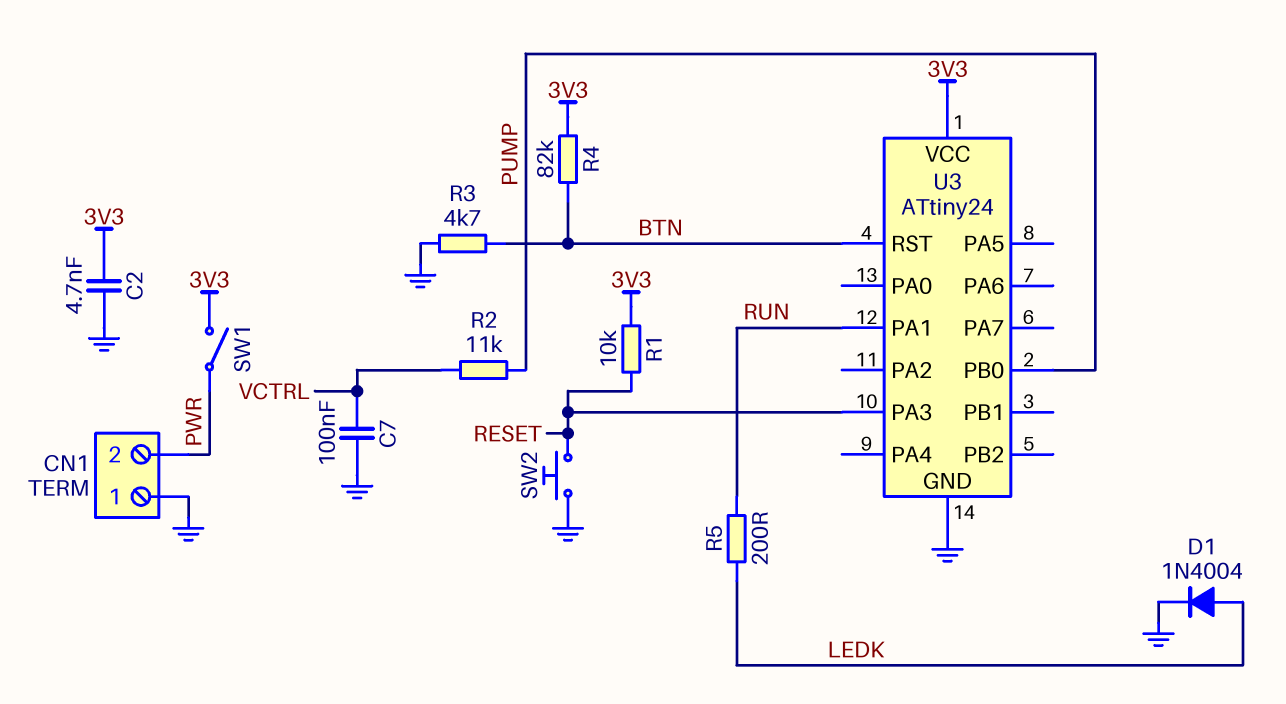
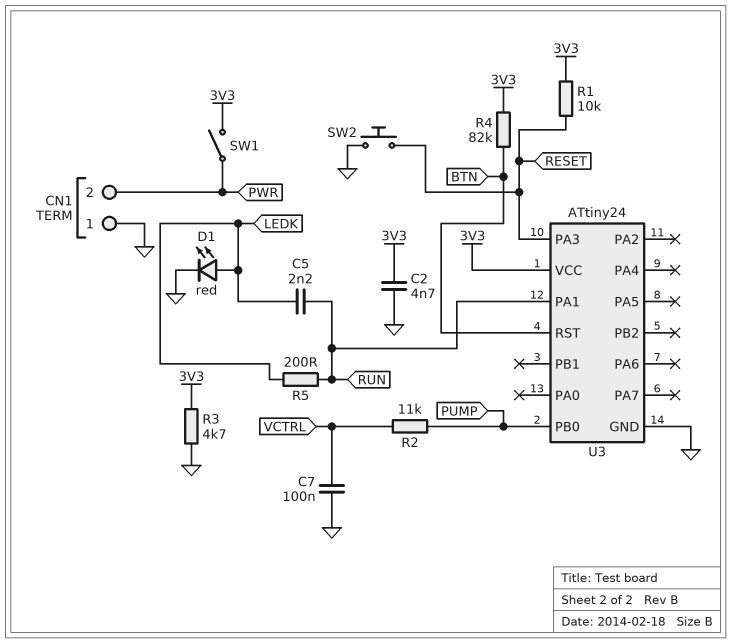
C5: none -> 2.2nF (LEDK, RUN)
D1: diode 1N4004 (A LEDK, K GND) -> LED red (A LEDK, K GND)
R3: 4.7k (BTN, GND) -> 4.7k (3V3, GND)

